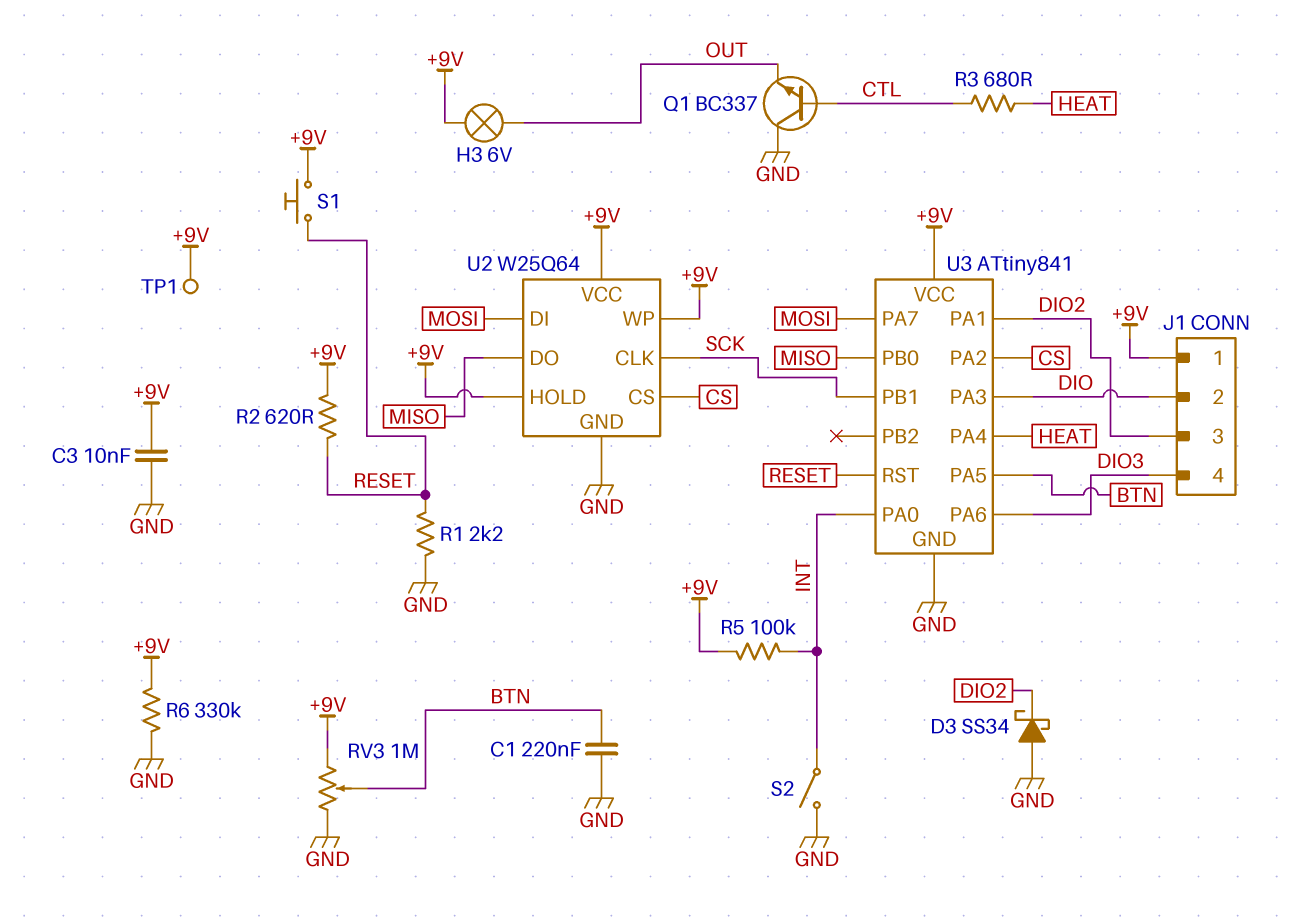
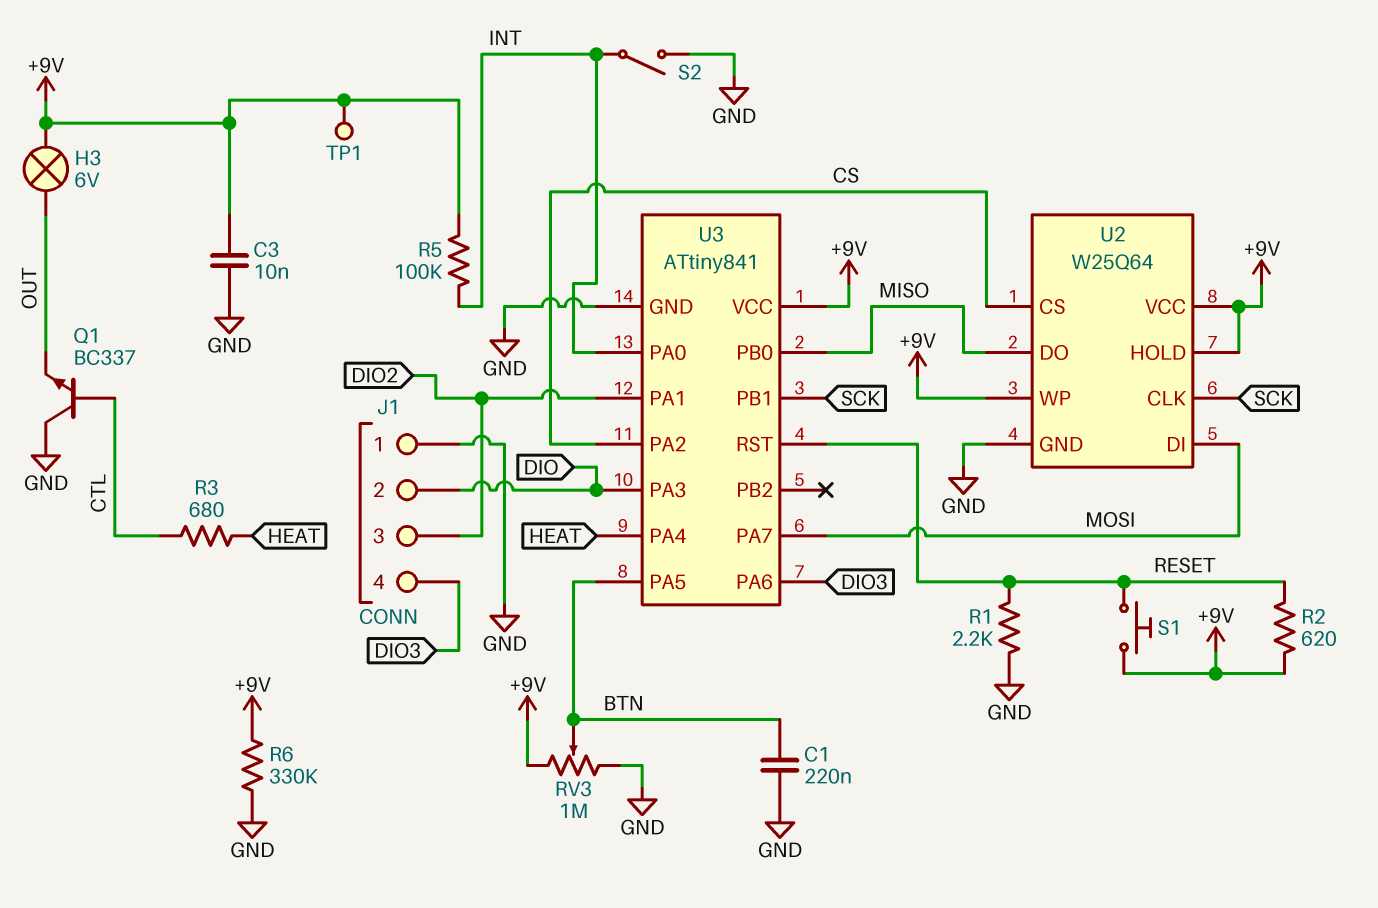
D3: schottky SS34 (A GND, K DIO2) -> none
J1 pin 1: +9V -> GND

